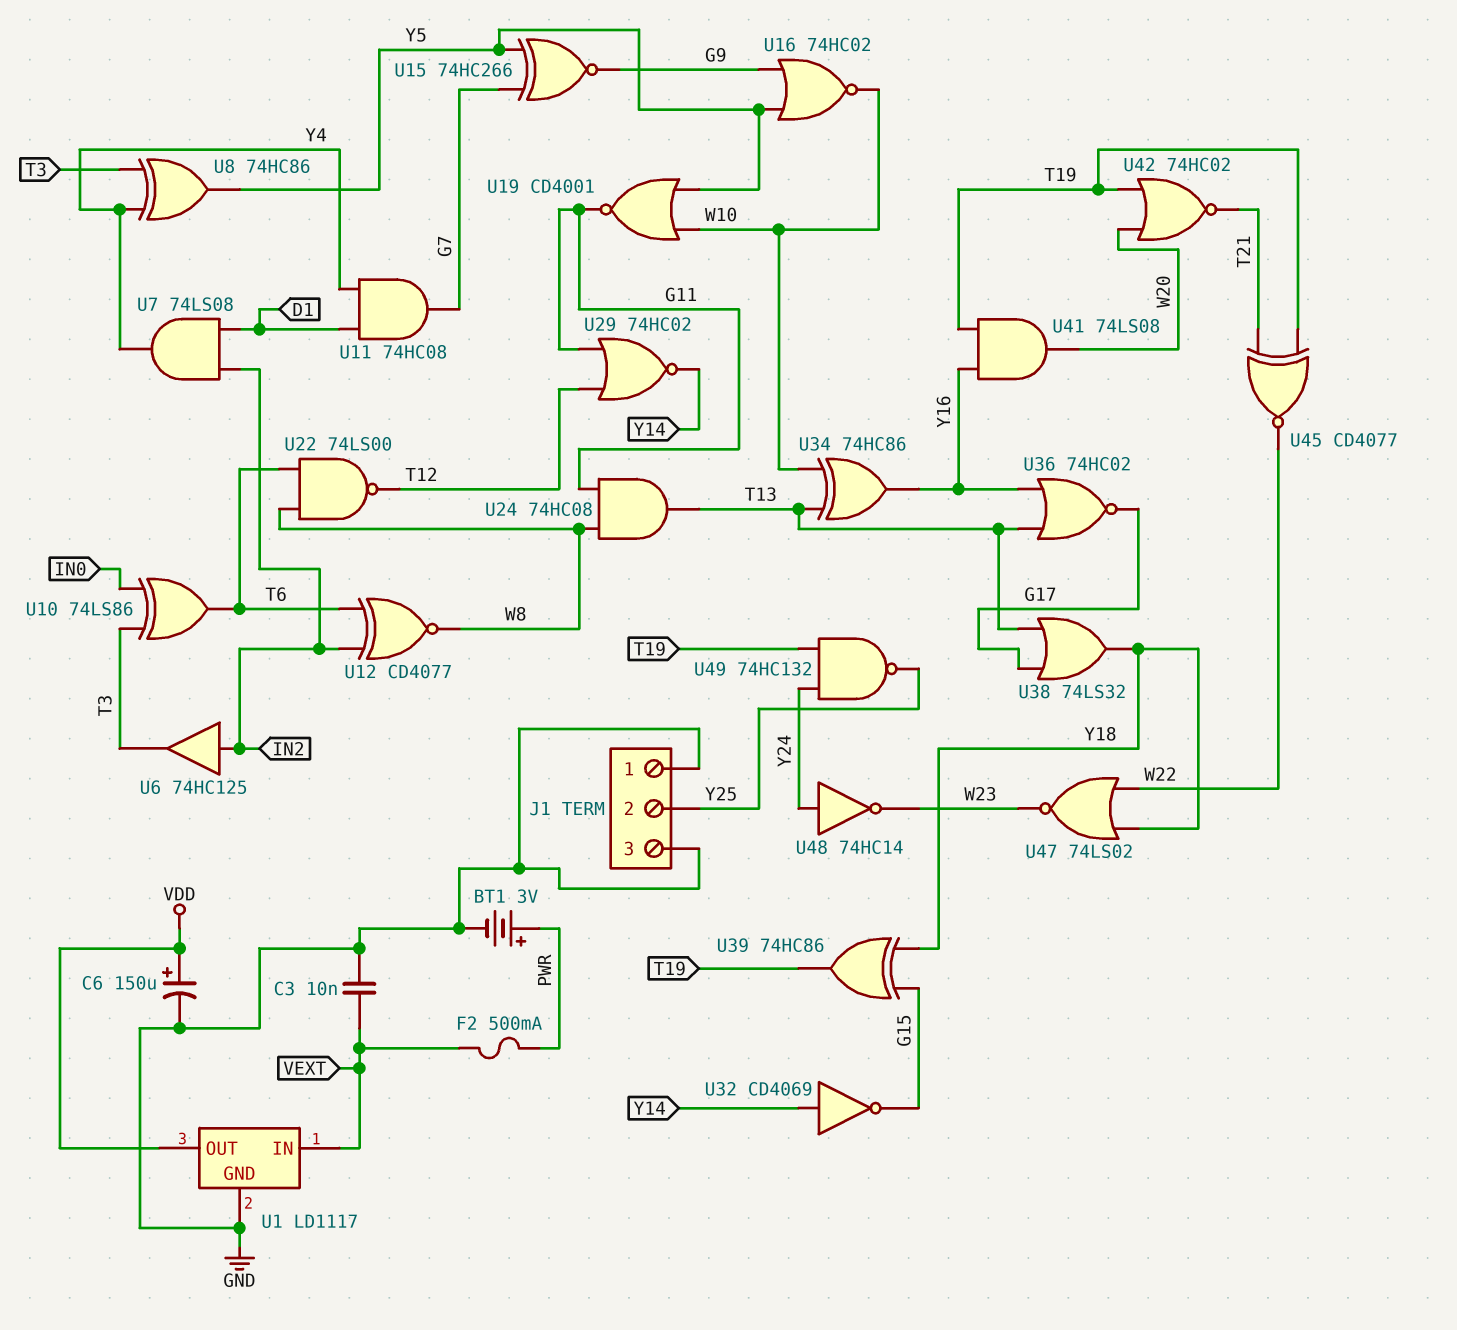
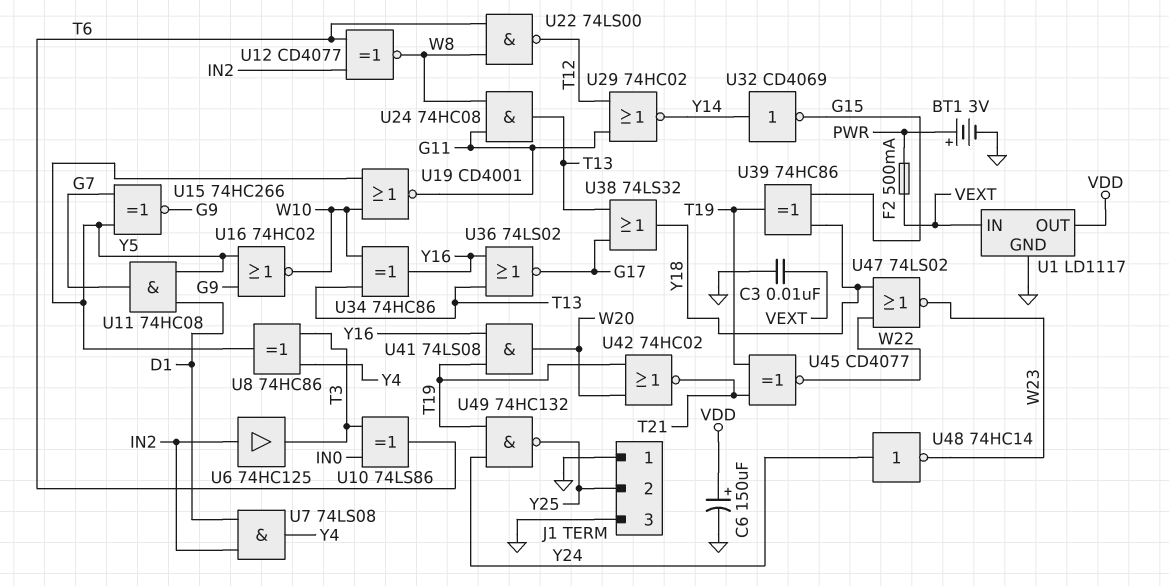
U11: AND 74HC08 (in D1, in Y4, out G7) -> AND 74HC08 (in D1, in Y5, out G7)
U36: NOR 74HC02 (in T13, in Y16, out G17) -> NOR 74LS02 (in T13, in Y16, out G17)

